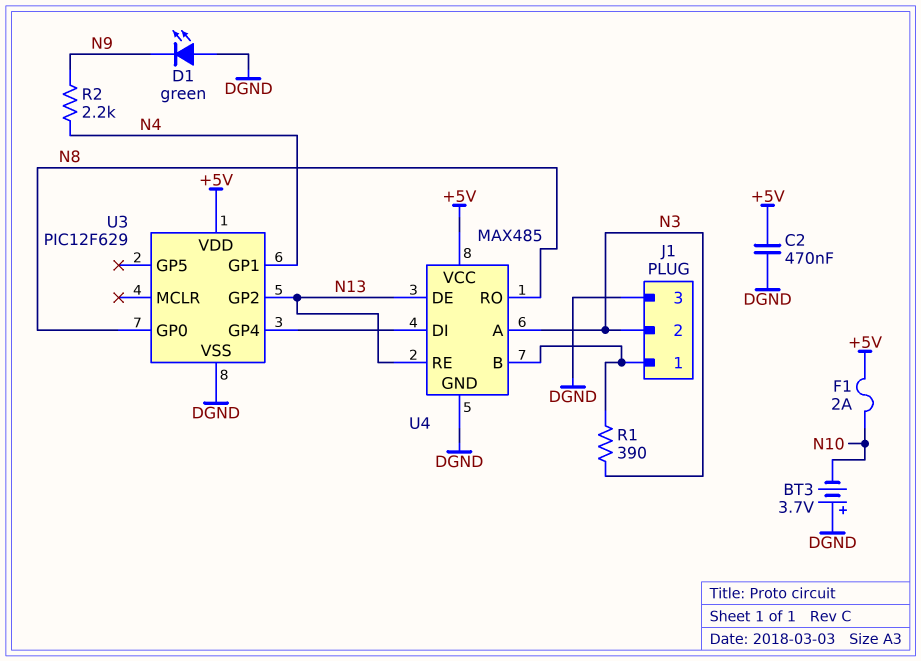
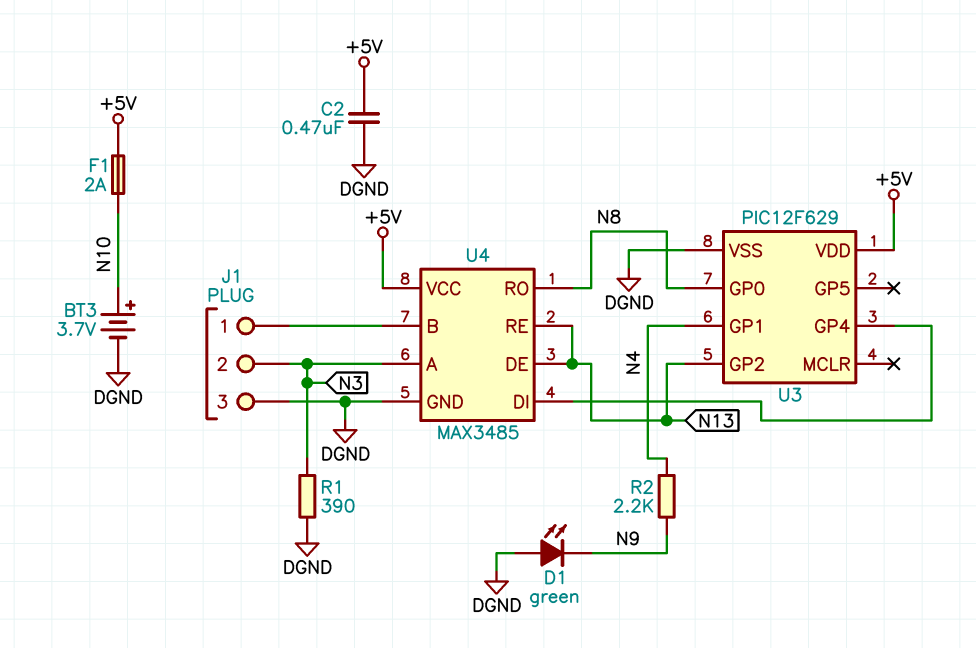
BT3: 3.7V (plus DGND, minus N10) -> 3.7V (plus N10, minus DGND)
R1: 390 (J1/1, N3) -> 390 (DGND, N3)
U4: MAX485 -> MAX3485

